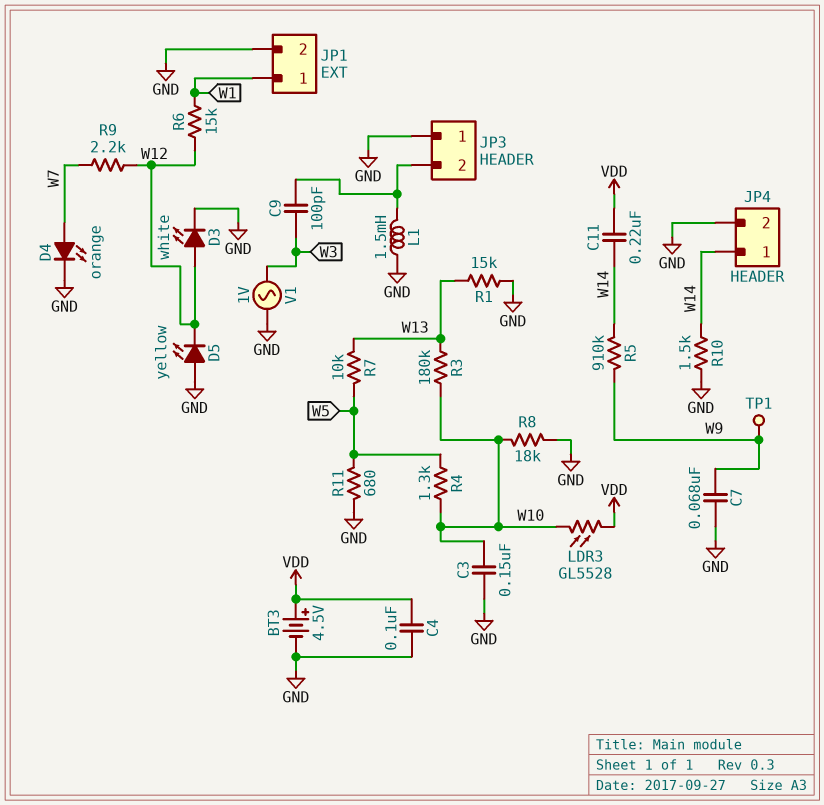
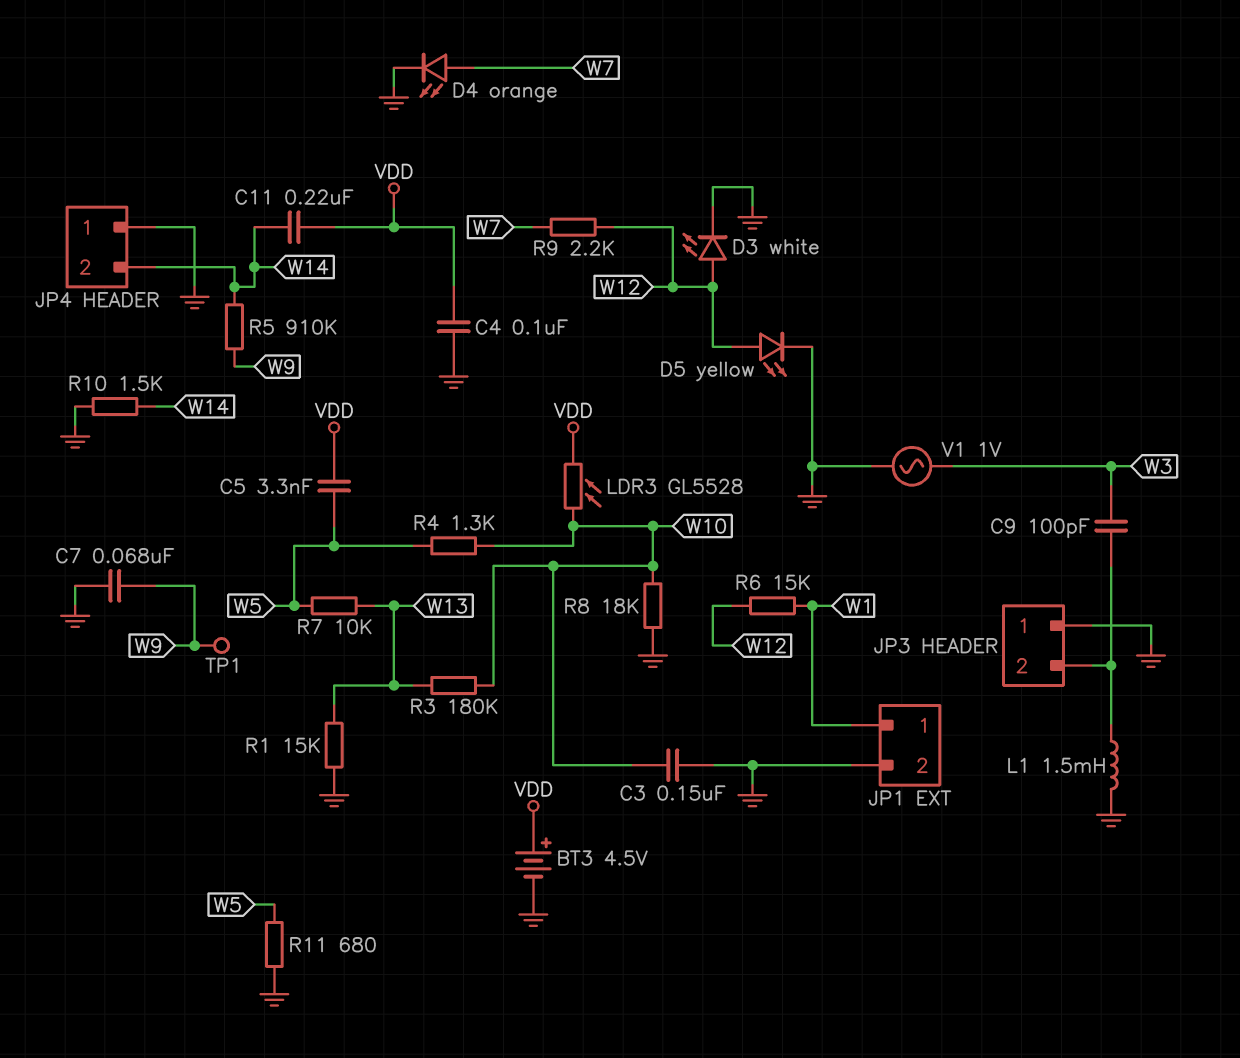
C5: none -> 3.3nF (VDD, W5)
D5: LED yellow (A GND, K W12) -> LED yellow (A W12, K GND)
JP4 pin 1: W14 -> GND
JP4 pin 2: GND -> W14

